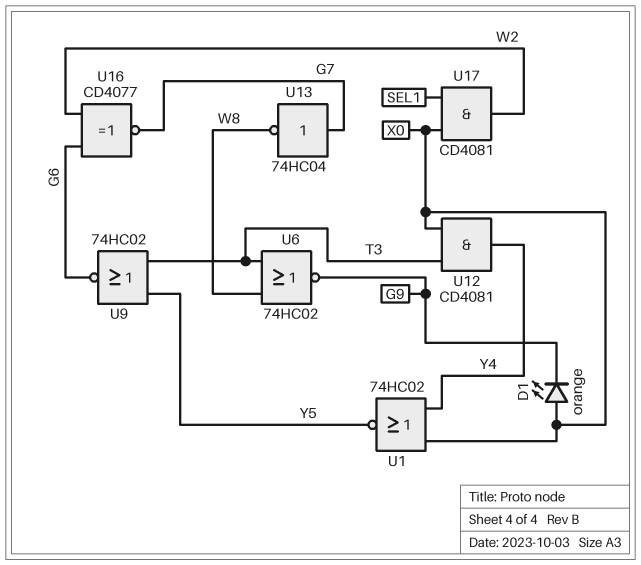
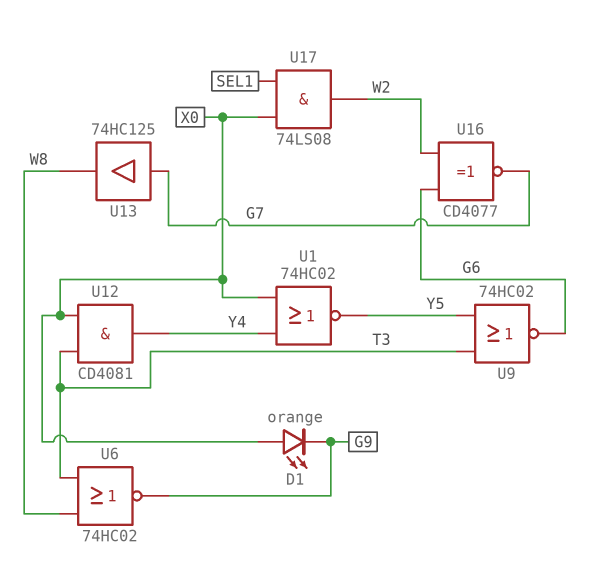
U13: NOT 74HC04 (in G7, out W8) -> buffer 74HC125 (in G7, out W8)
U17: AND CD4081 (in SEL1, in X0, out W2) -> AND 74LS08 (in SEL1, in X0, out W2)

